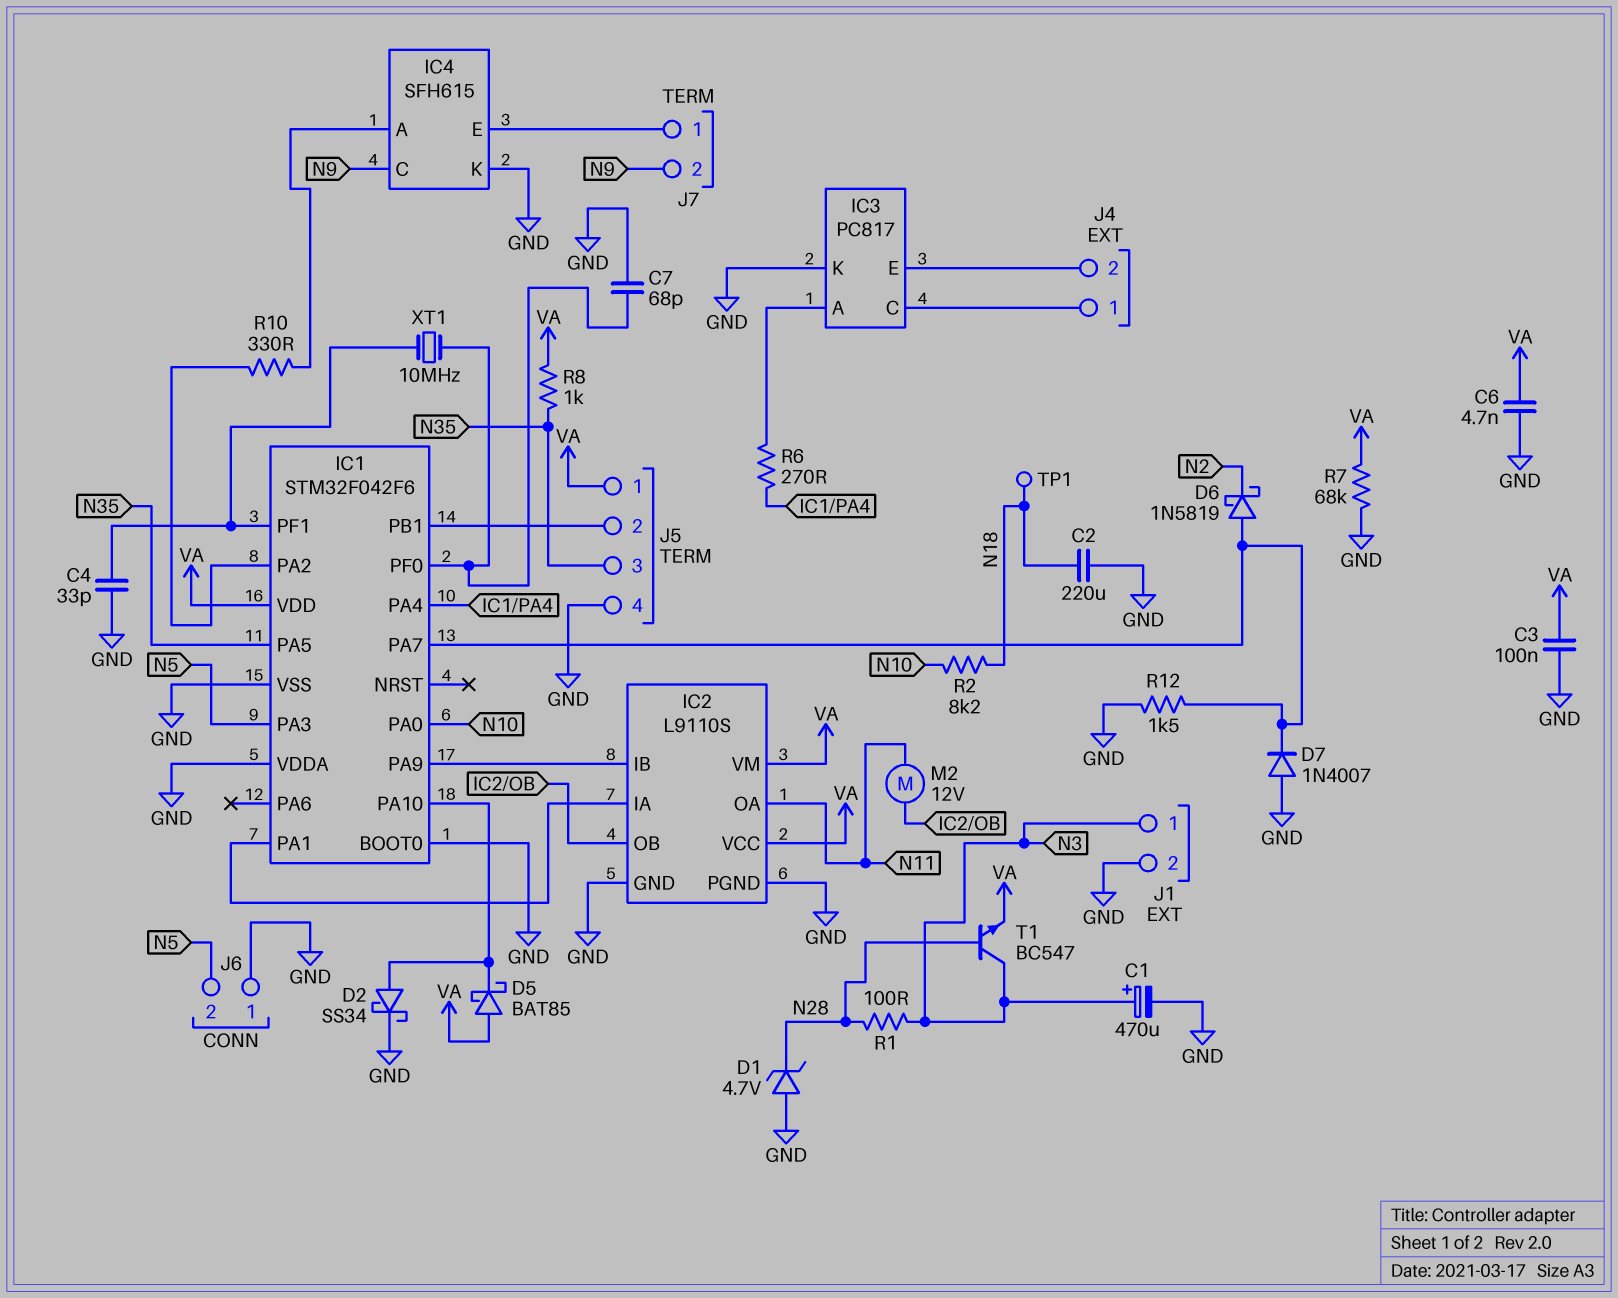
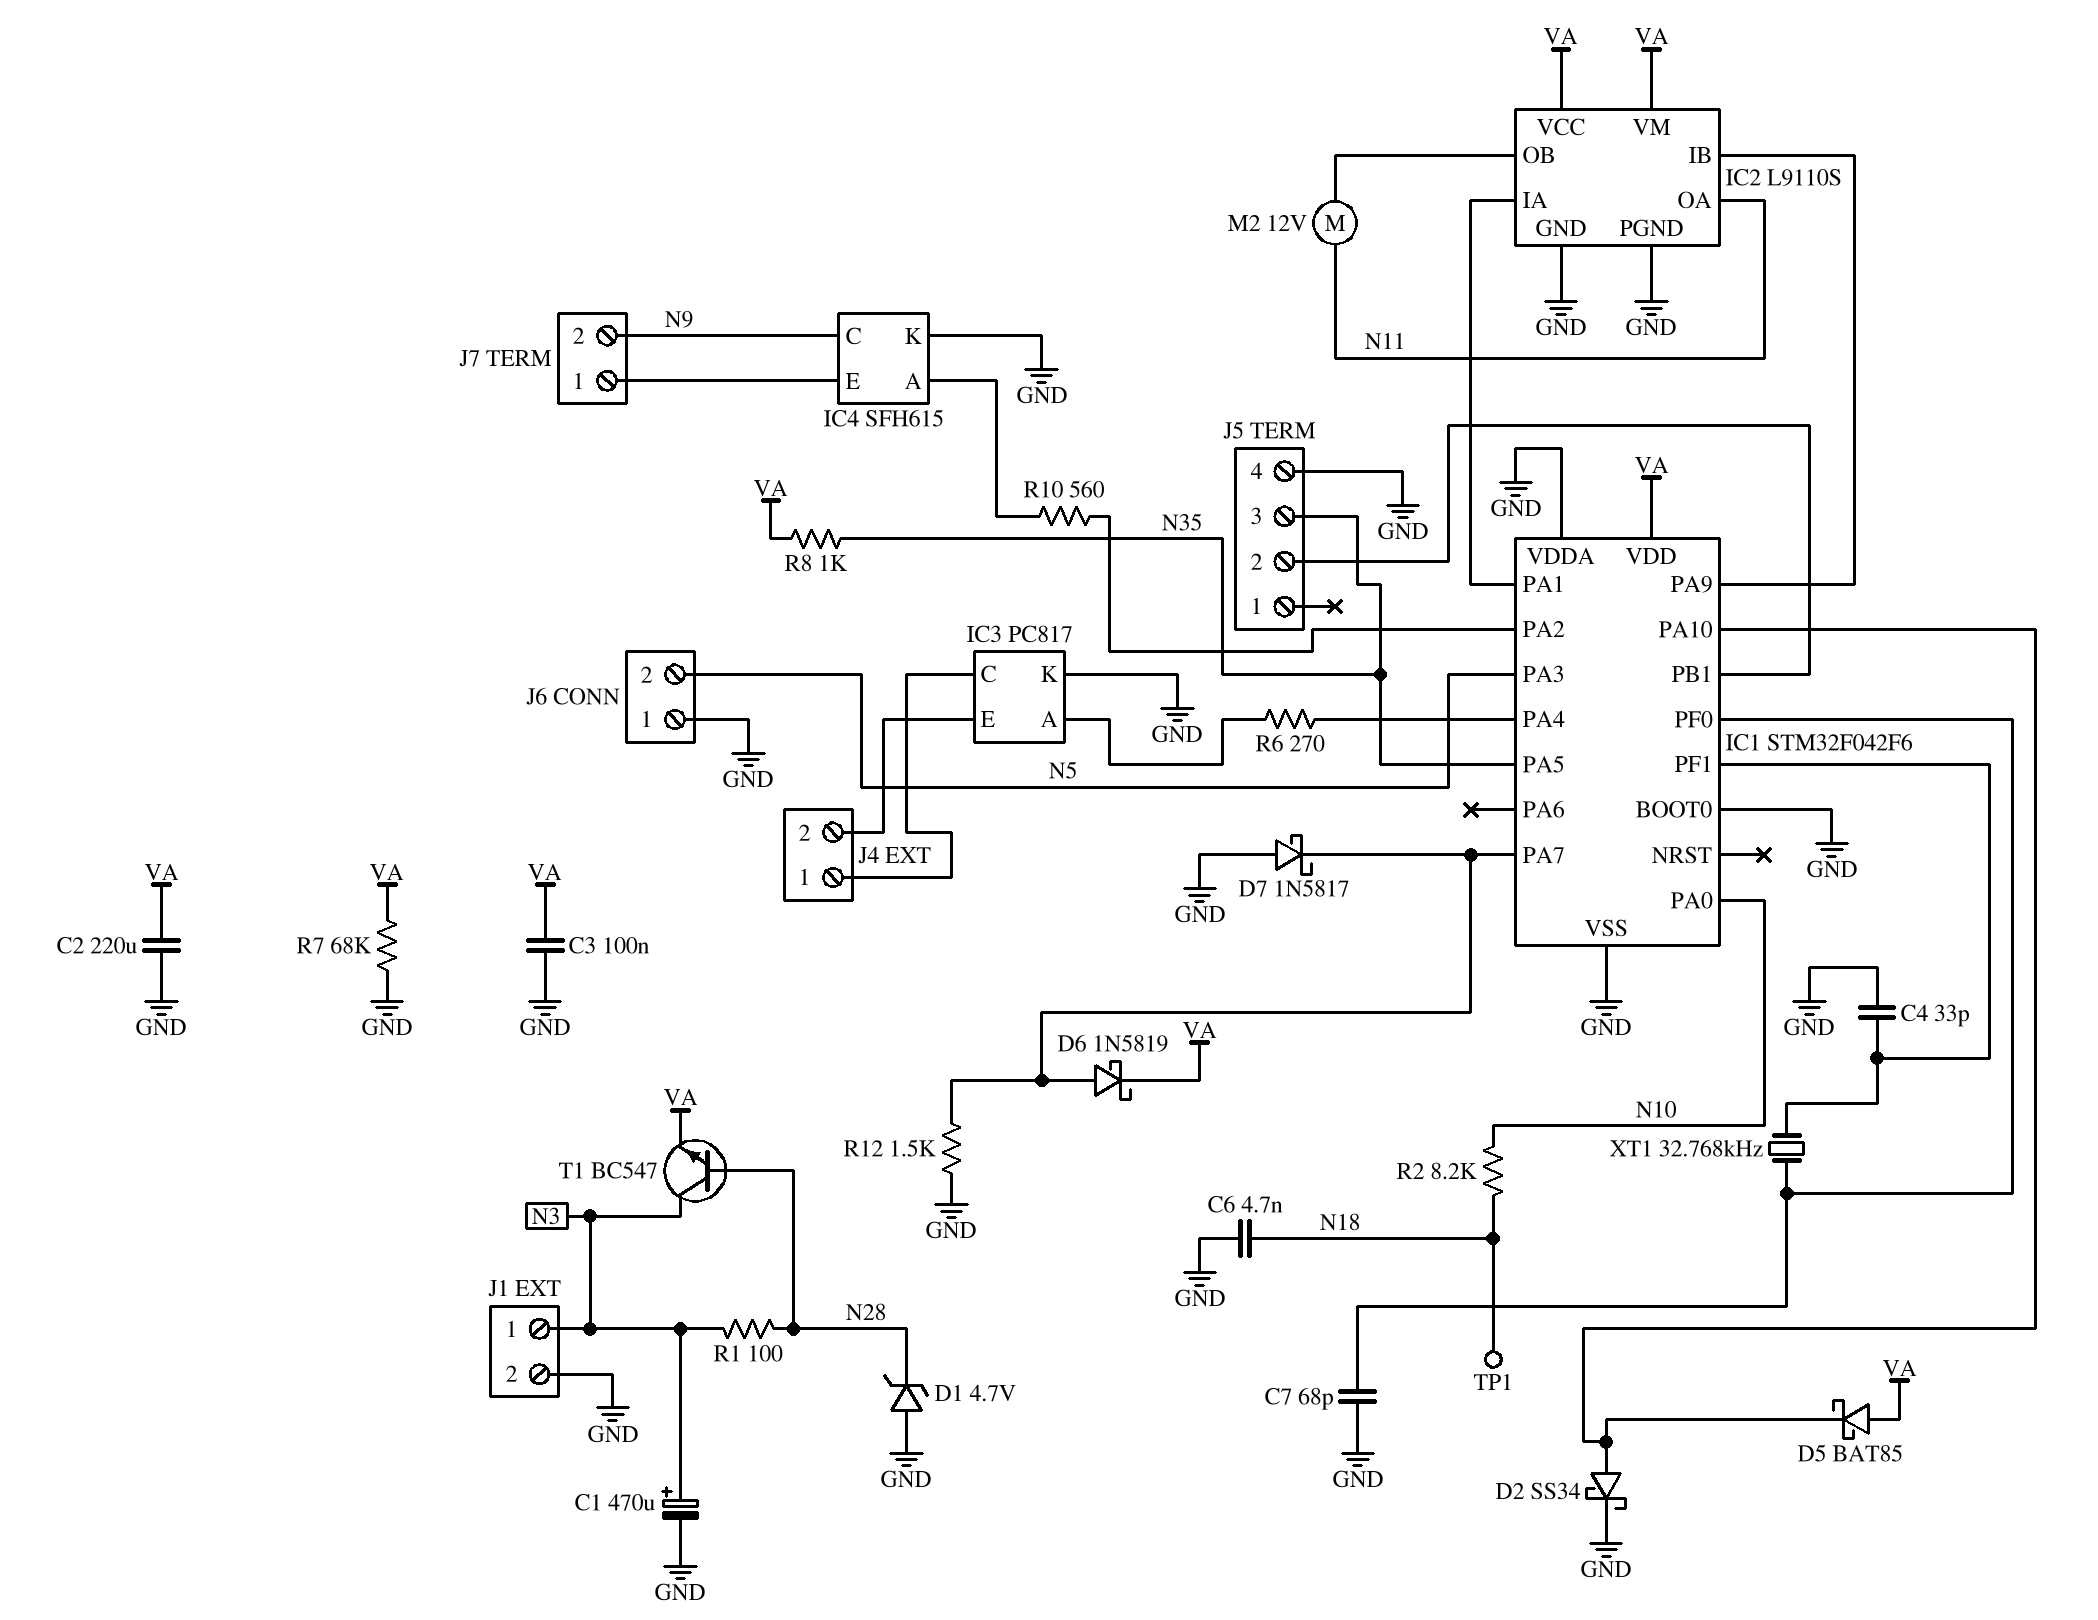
C2: 220uF (GND, N18) -> 220uF (GND, VA)
C6: 4.7nF (GND, VA) -> 4.7nF (GND, N18)
D6: schottky 1N5819 (A IC1/PA7, K N2) -> schottky 1N5819 (A IC1/PA7, K VA)
D7: diode 1N4007 (A GND, K IC1/PA7) -> schottky 1N5817 (A GND, K IC1/PA7)
J5 pin 1: VA -> none
R10: 330 (IC1/PA2, IC4/A) -> 560 (IC1/PA2, IC4/A)
XT1: 10MHz (IC1/PF0, IC1/PF1) -> 32.768kHz (IC1/PF0, IC1/PF1)

